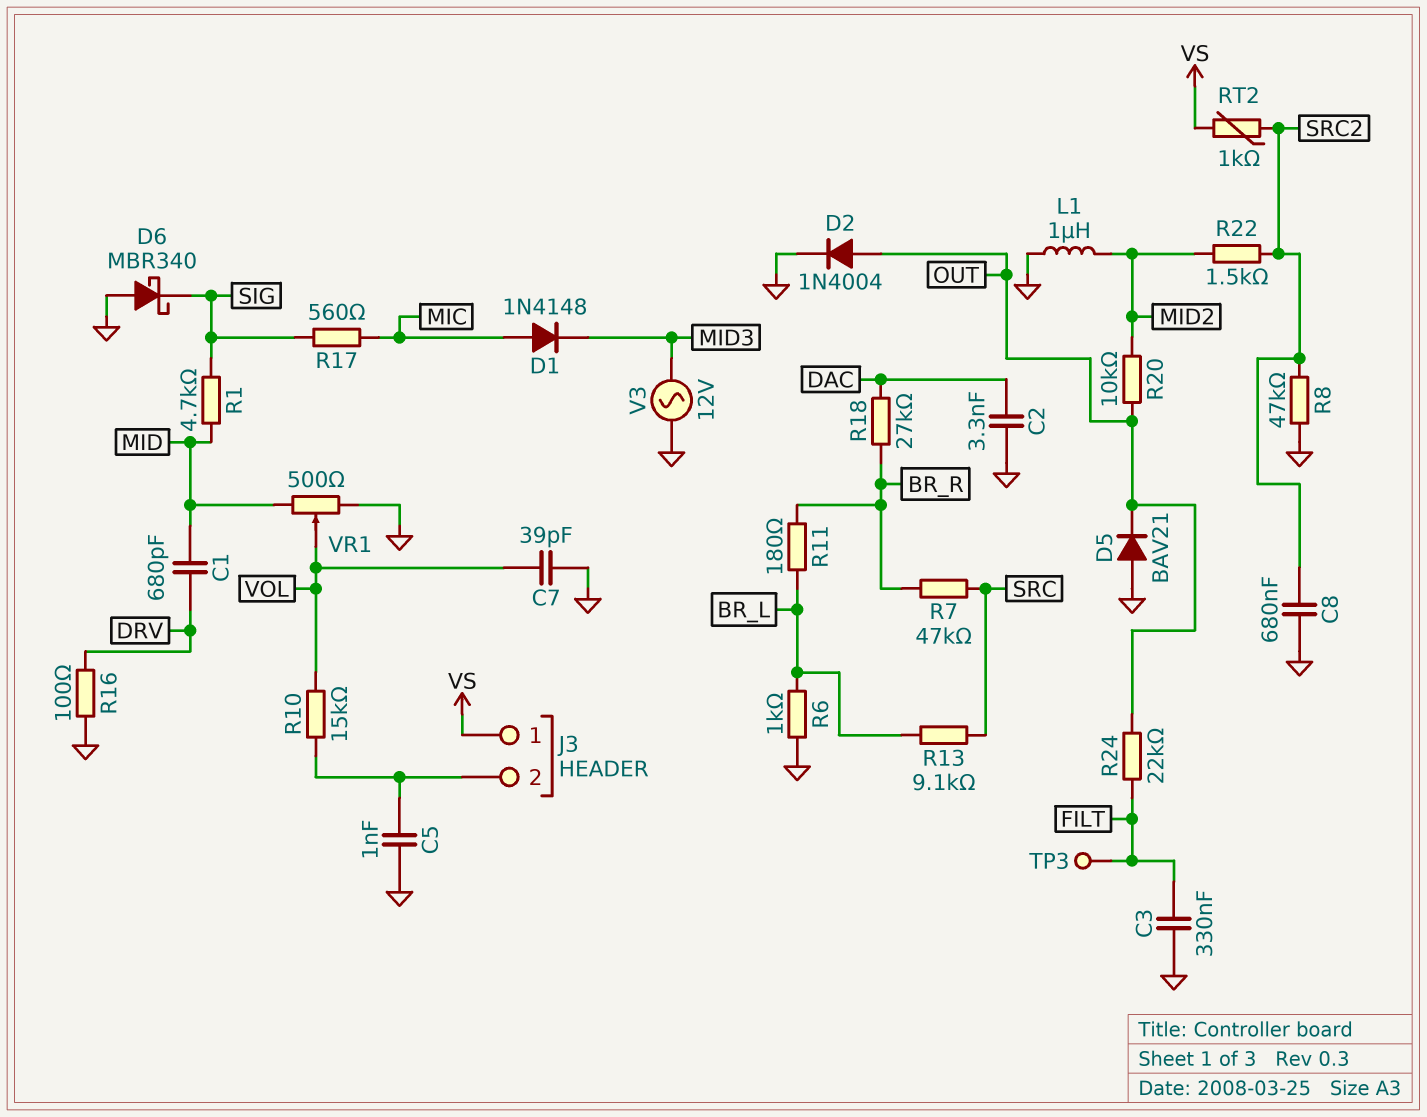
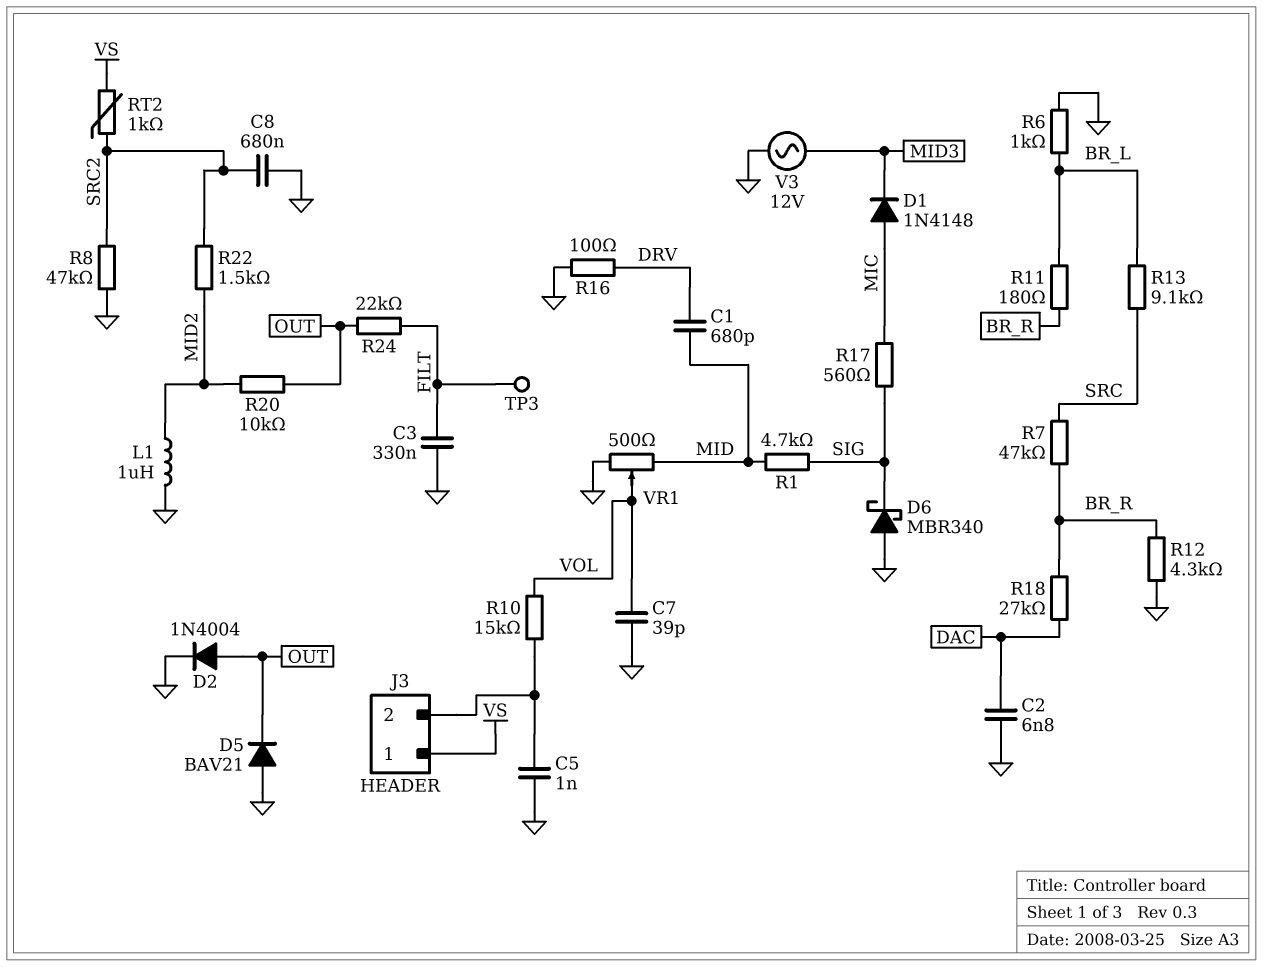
C2: 3.3nF (DAC, GND) -> 6.8nF (DAC, GND)
R12: none -> 4.3k (BR_R, GND)

